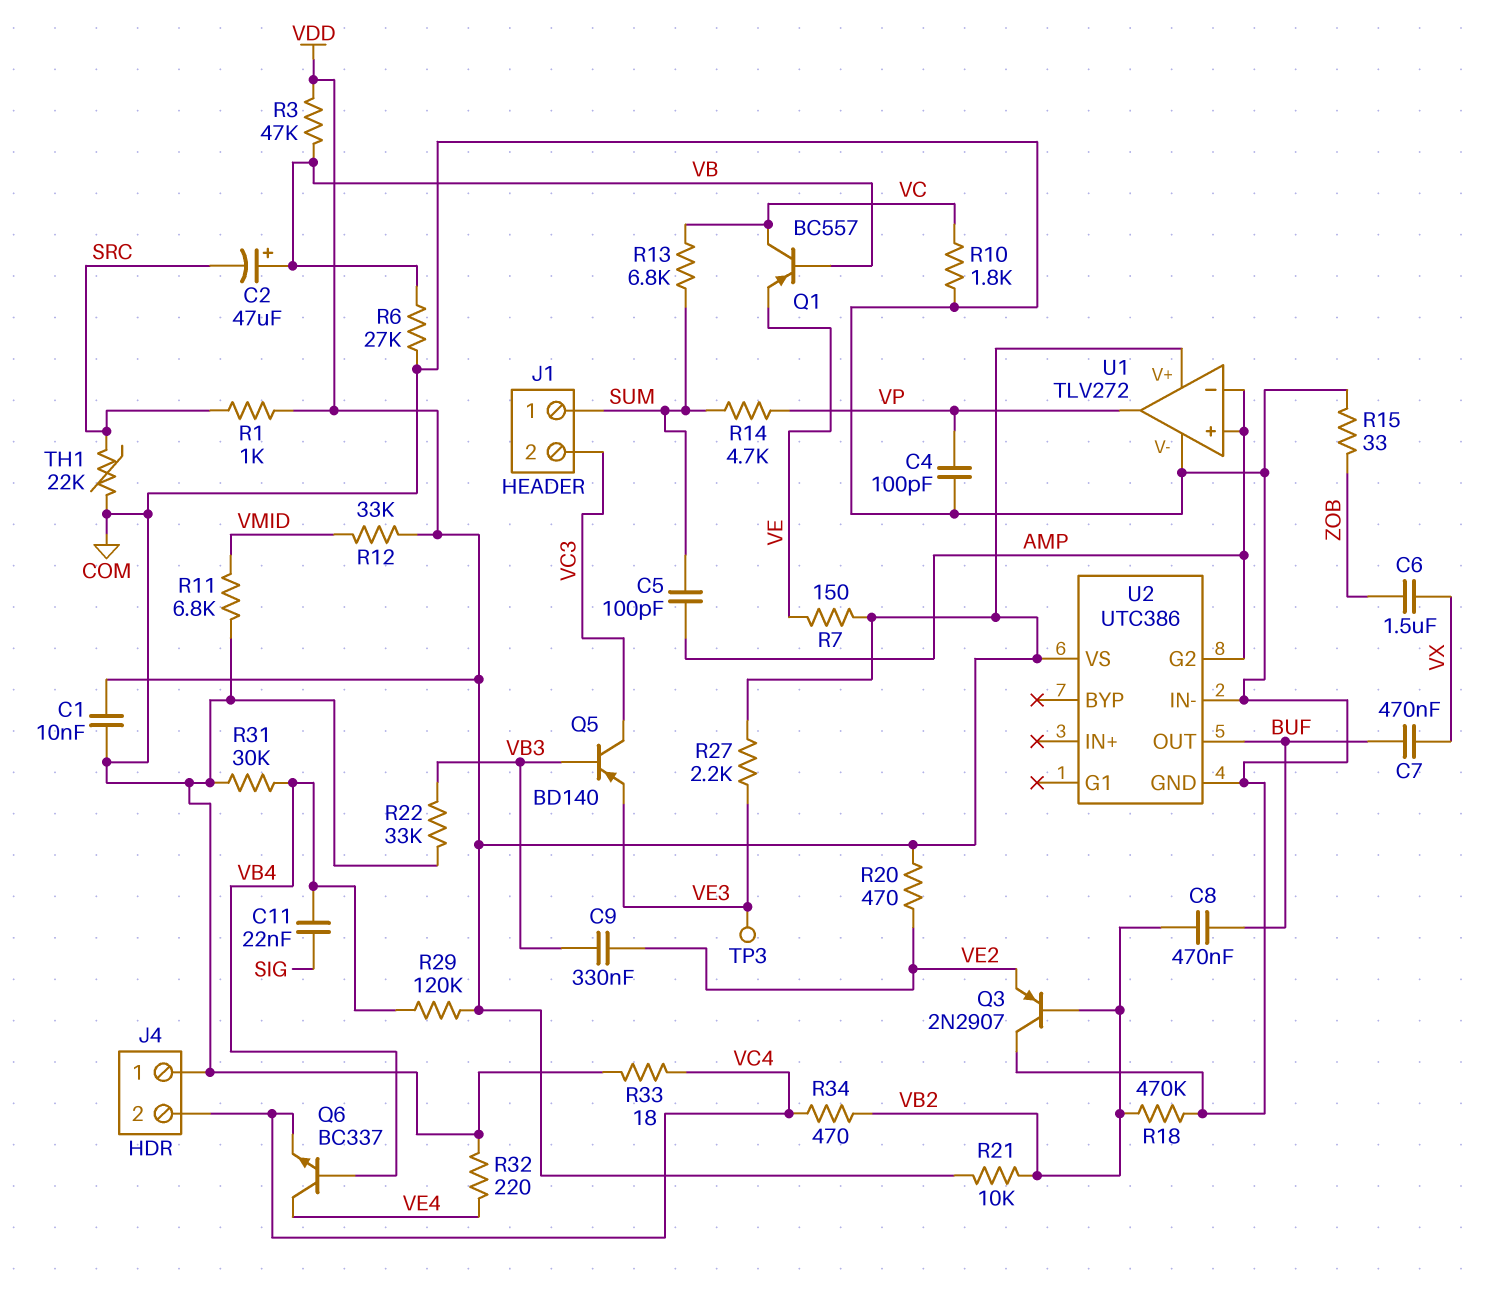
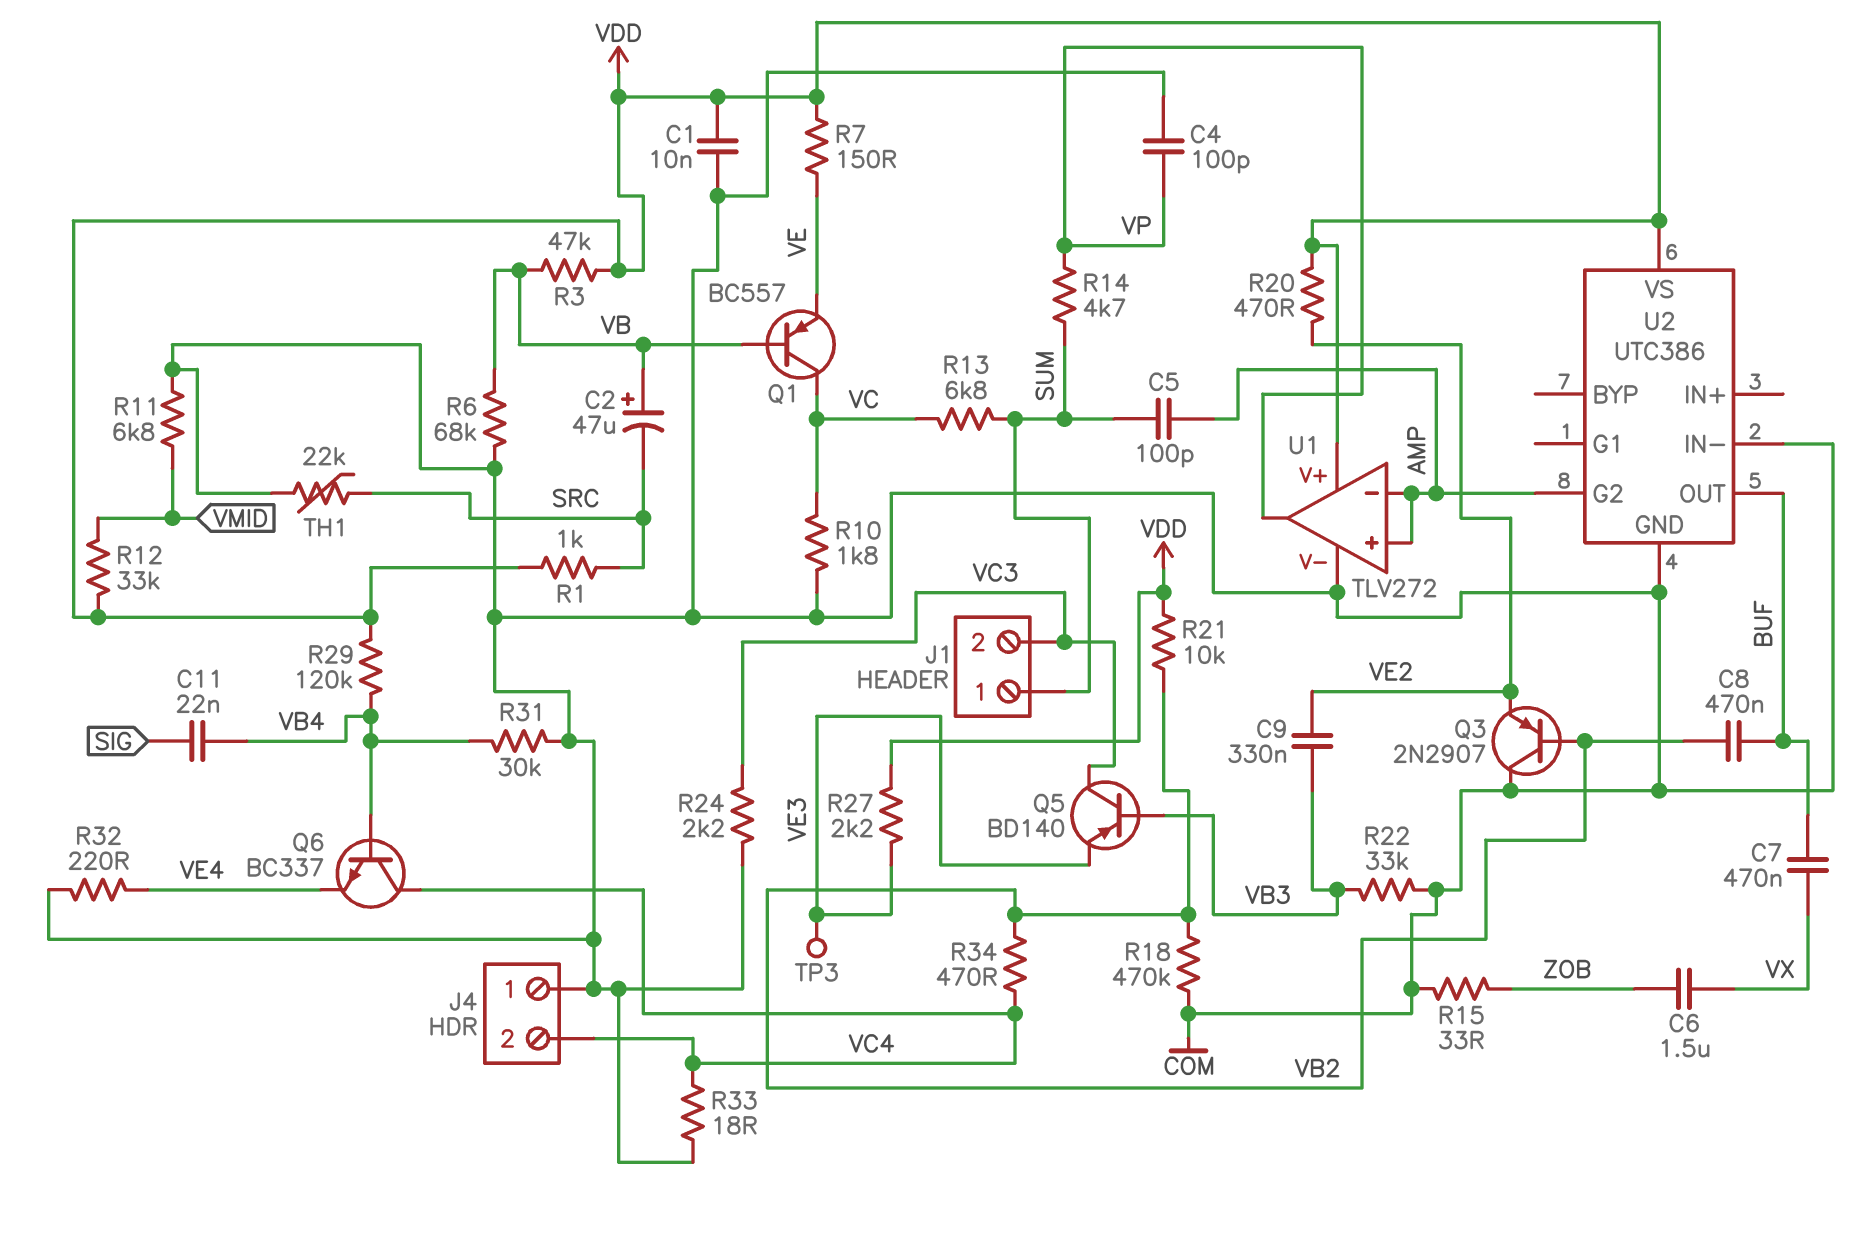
Q6: NPN BC337 (B VB4, C VE4, E VC4) -> NPN BC337 (B VB4, C VC4, E VE4)
R6: 27k (COM, VB) -> 68k (COM, VB)
R24: none -> 2.2k (COM, VC3)

